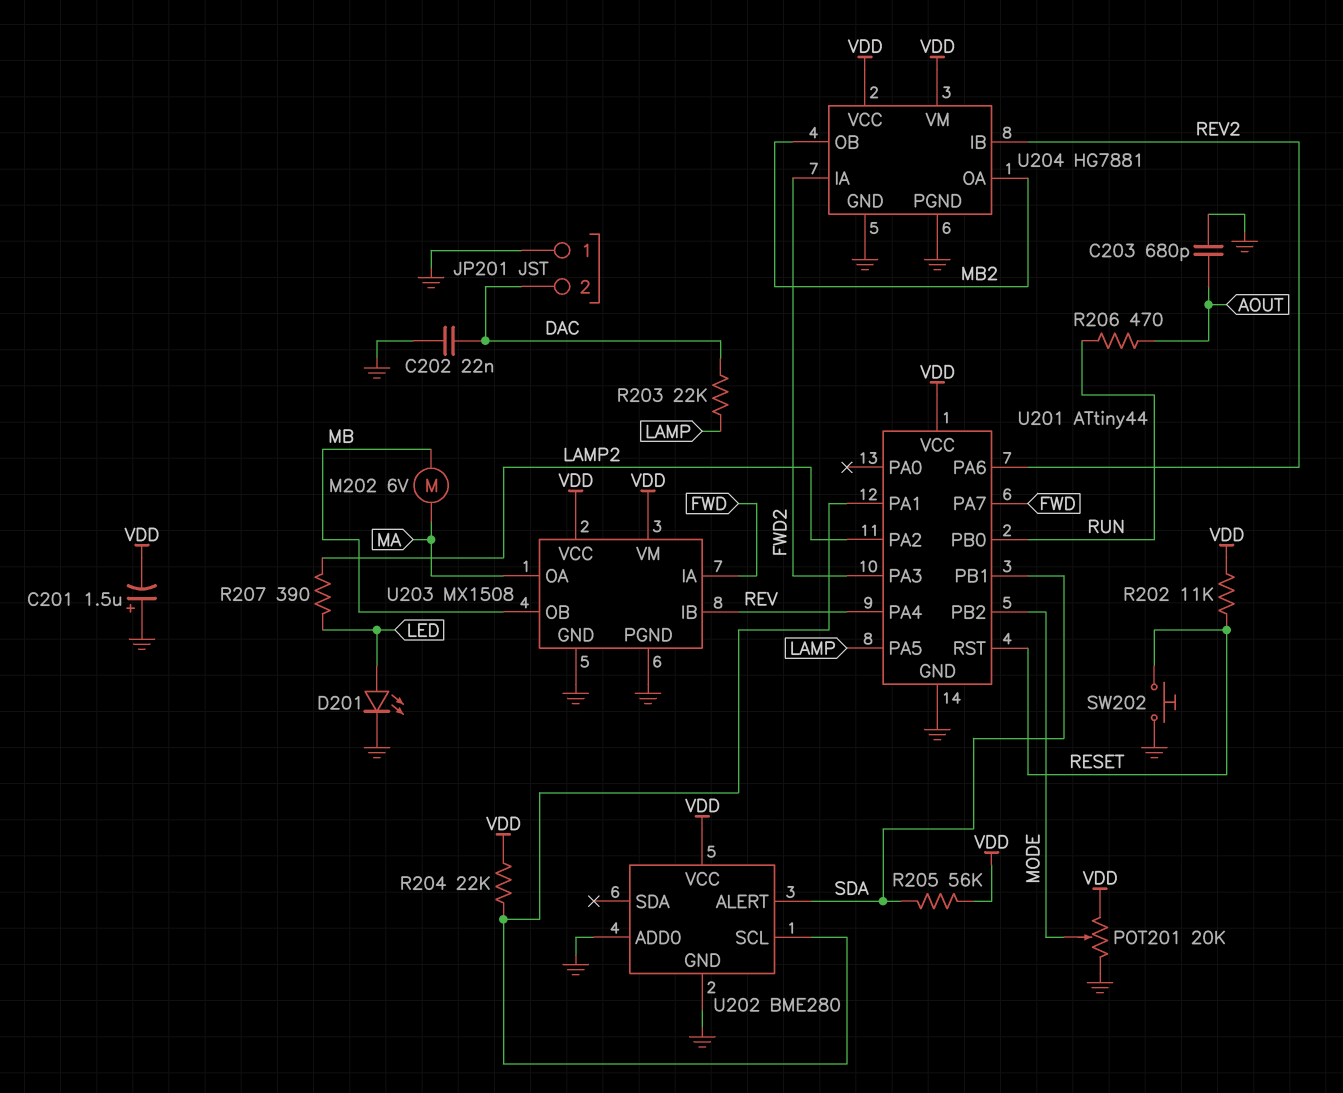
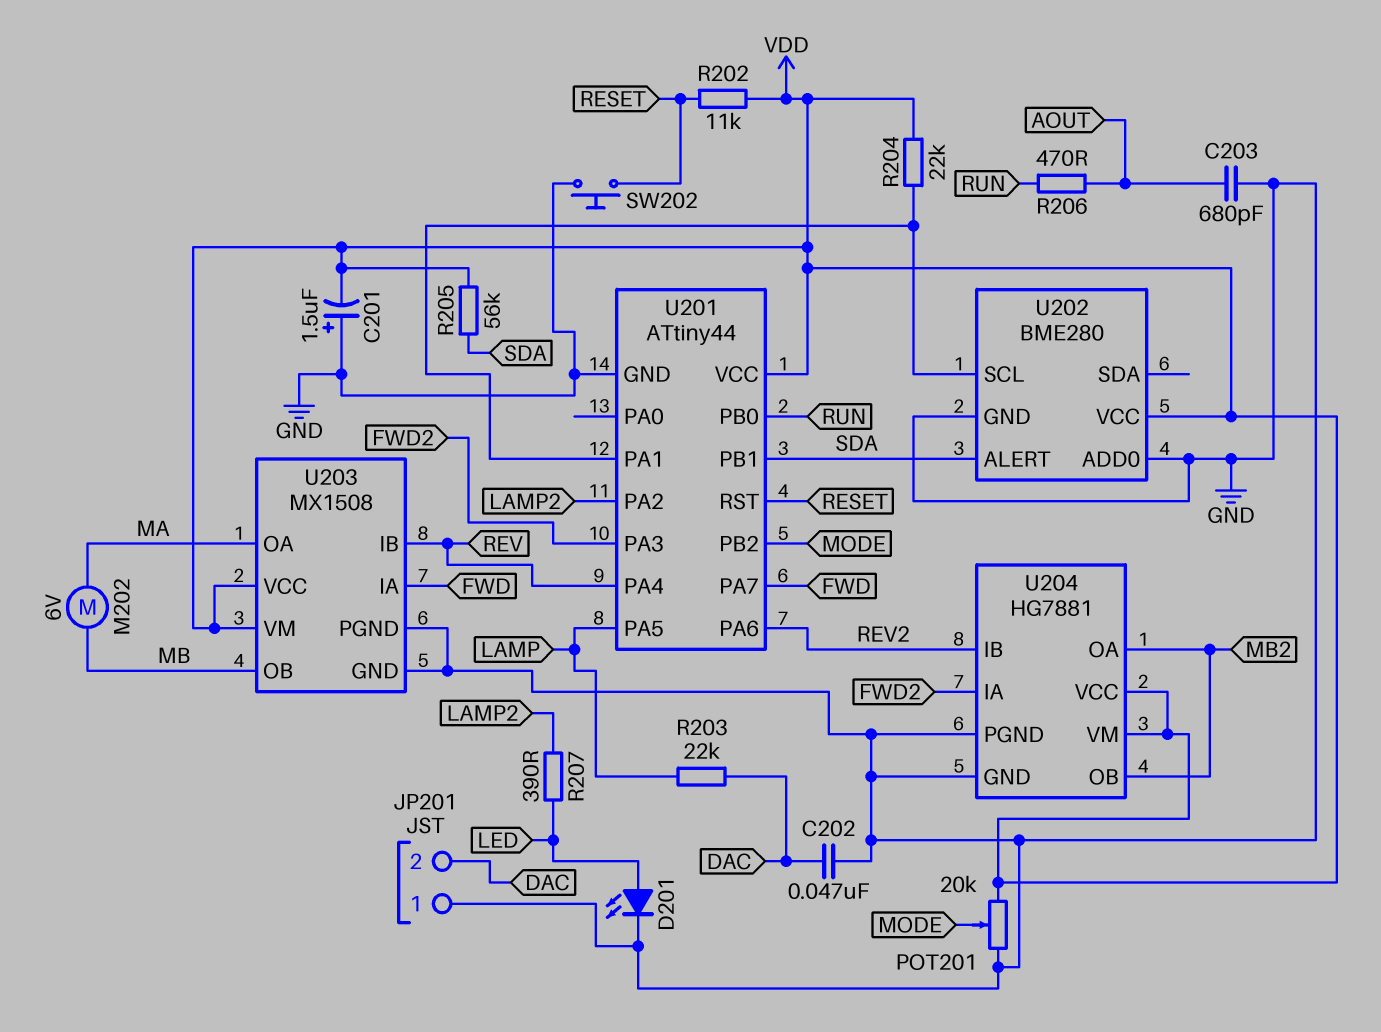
C202: 22nF (DAC, GND) -> 47nF (DAC, GND)

